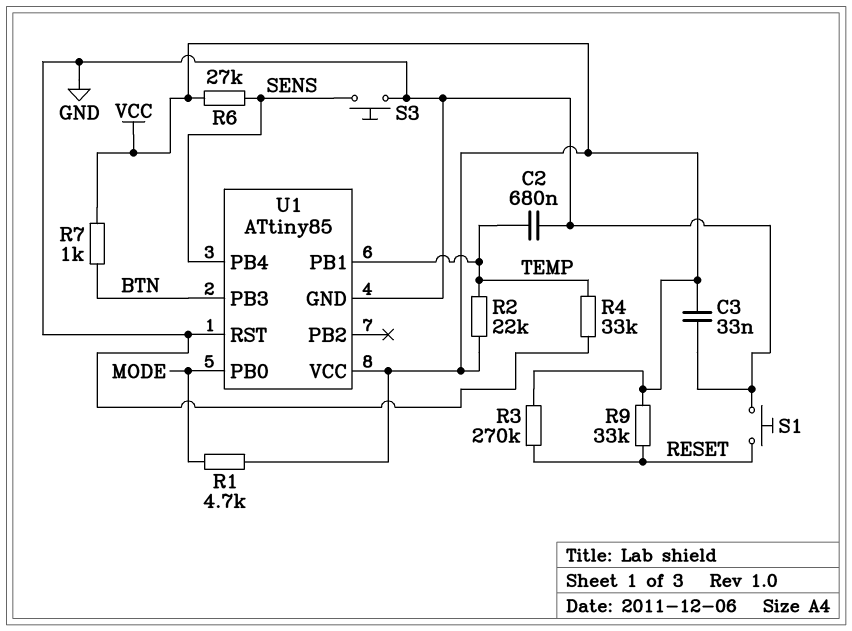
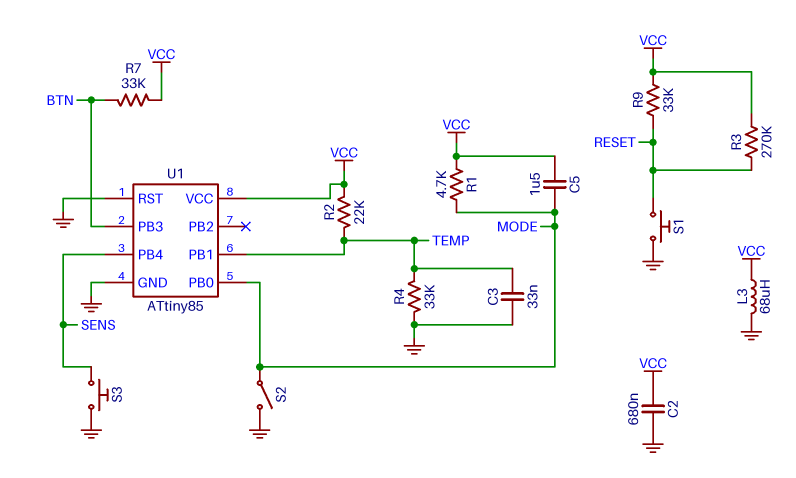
C2: 680nF (GND, TEMP) -> 680nF (GND, VCC)
C3: 33nF (GND, VCC) -> 33nF (GND, TEMP)
C5: none -> 1.5uF (MODE, VCC)
L3: none -> 68uH (GND, VCC)
R6: 27k (SENS, VCC) -> none
R7: 1k (BTN, VCC) -> 33k (BTN, VCC)
S2: none -> switch (GND, MODE)

